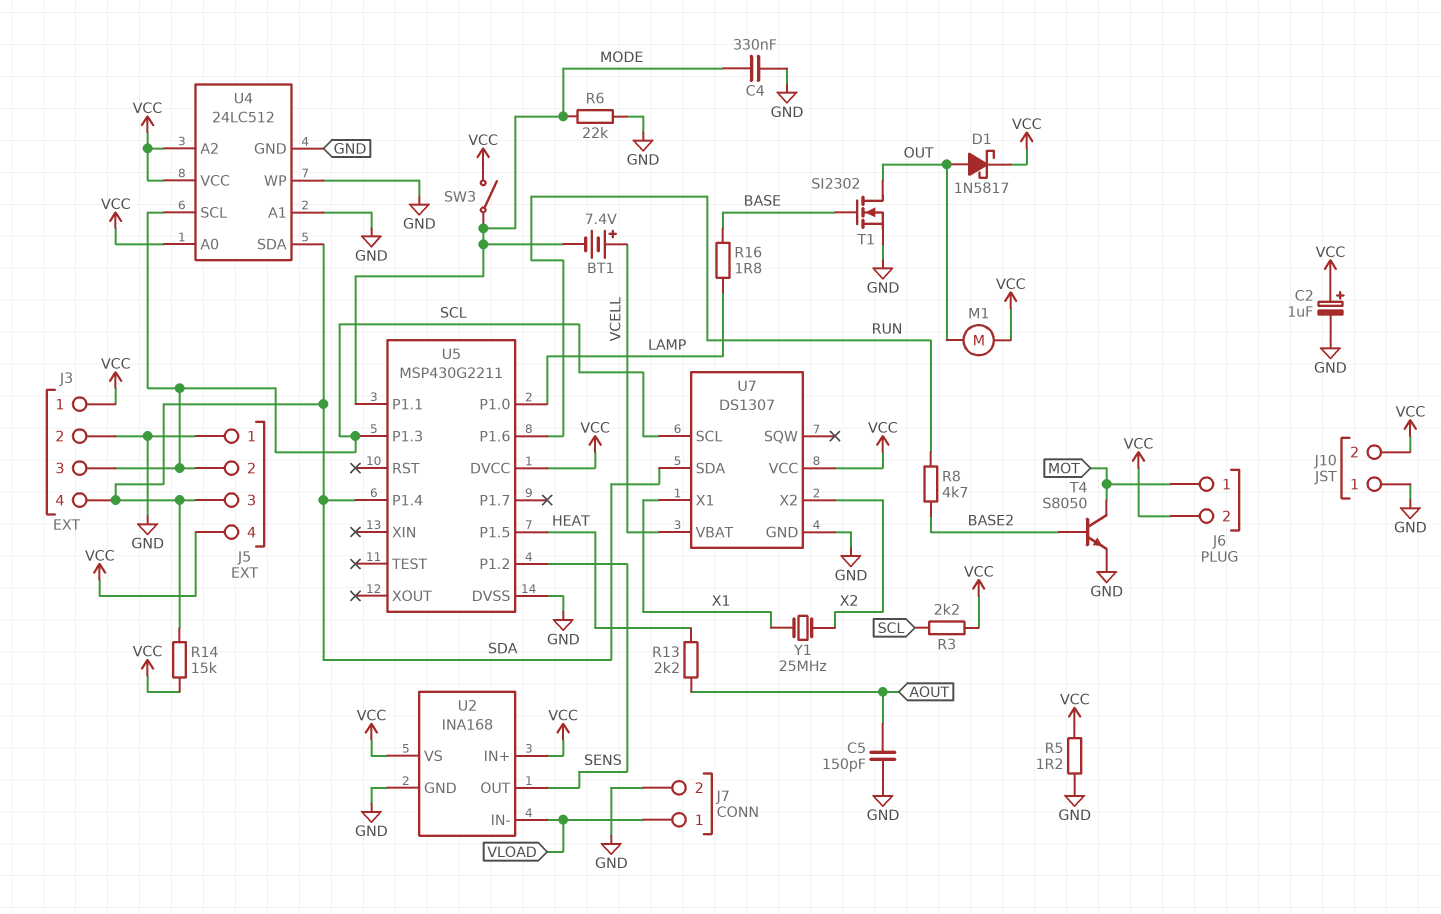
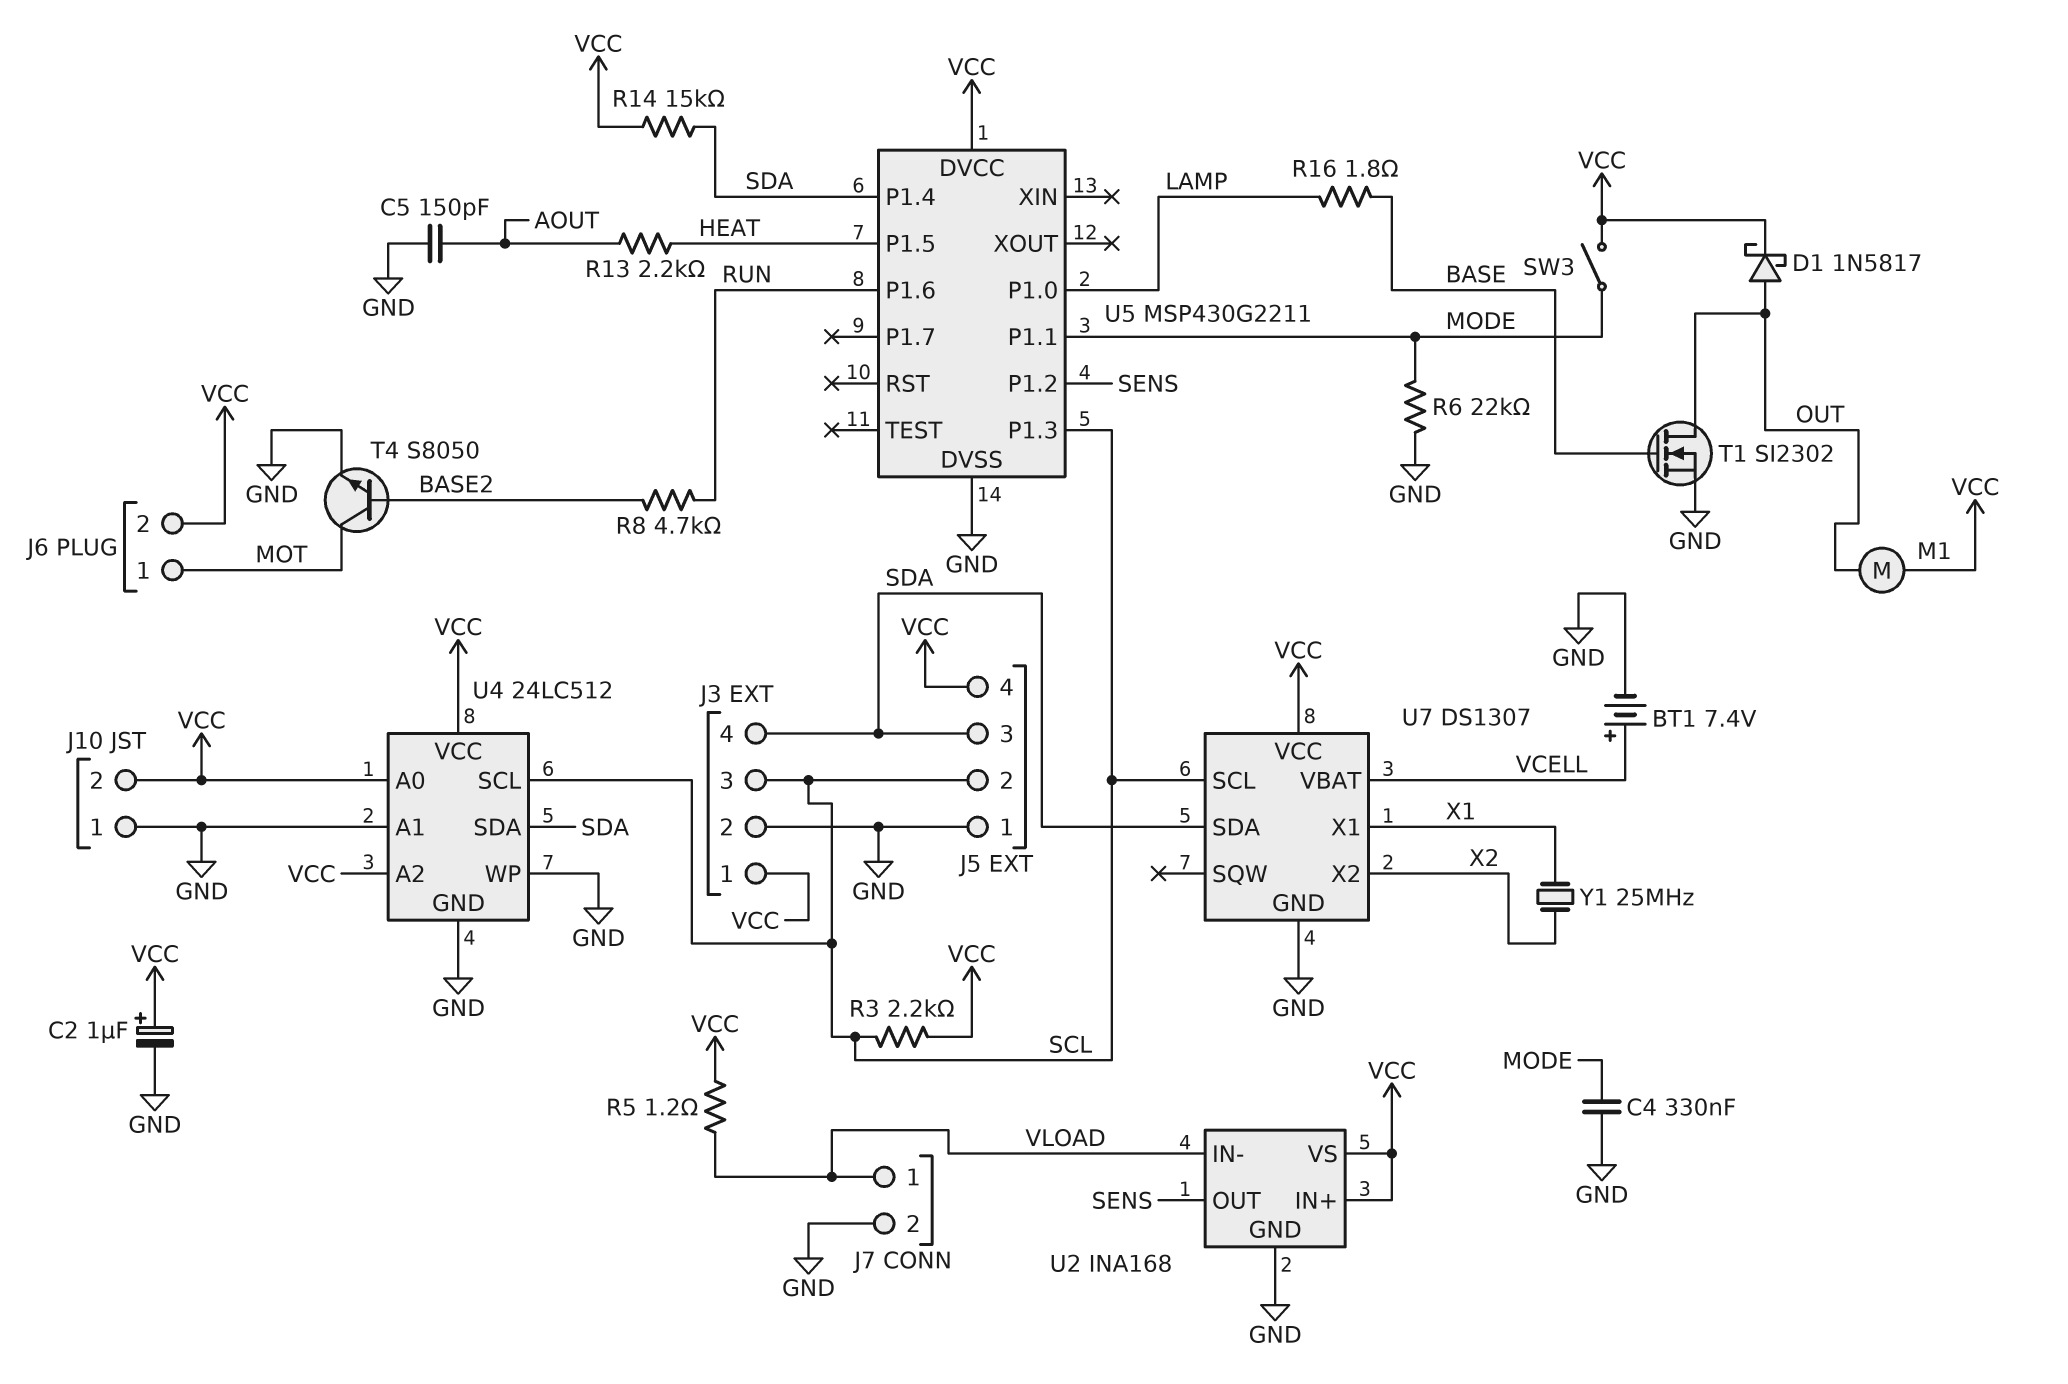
BT1: 7.4V (plus VCELL, minus MODE) -> 7.4V (plus VCELL, minus GND)
R5: 1.2 (GND, VCC) -> 1.2 (VCC, VLOAD)

